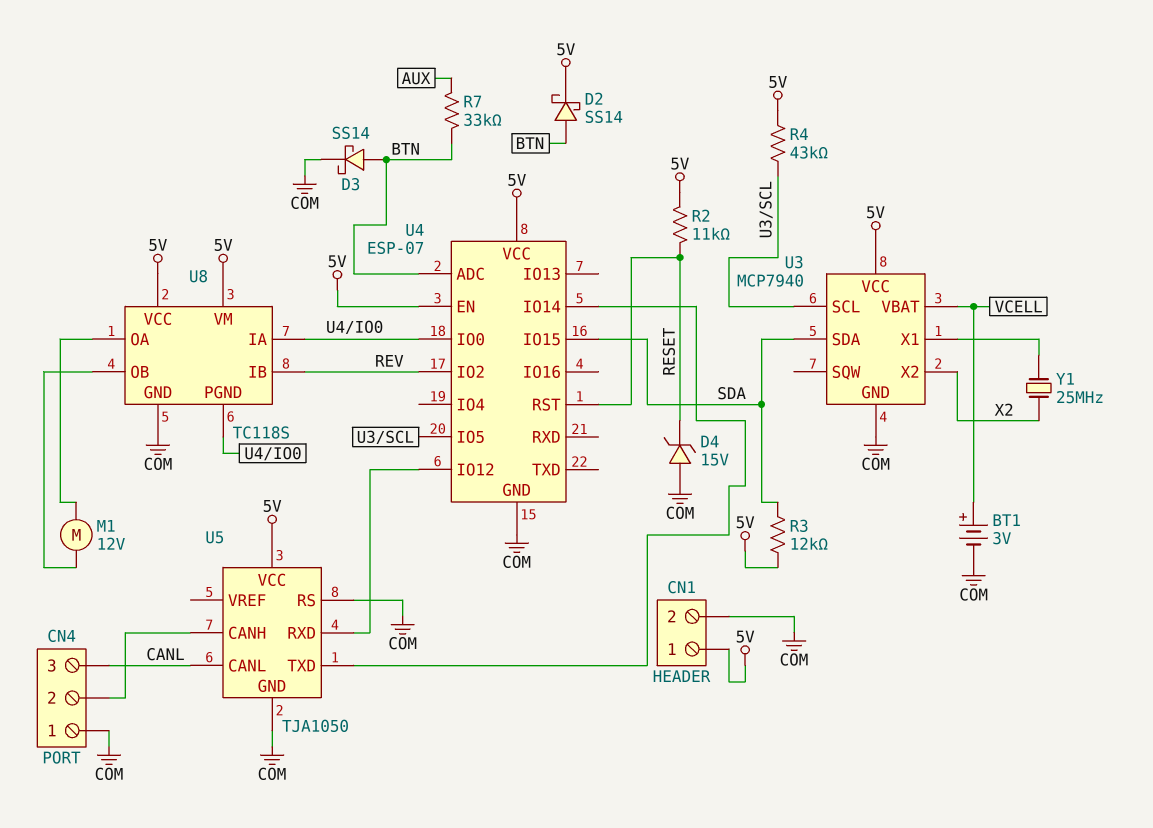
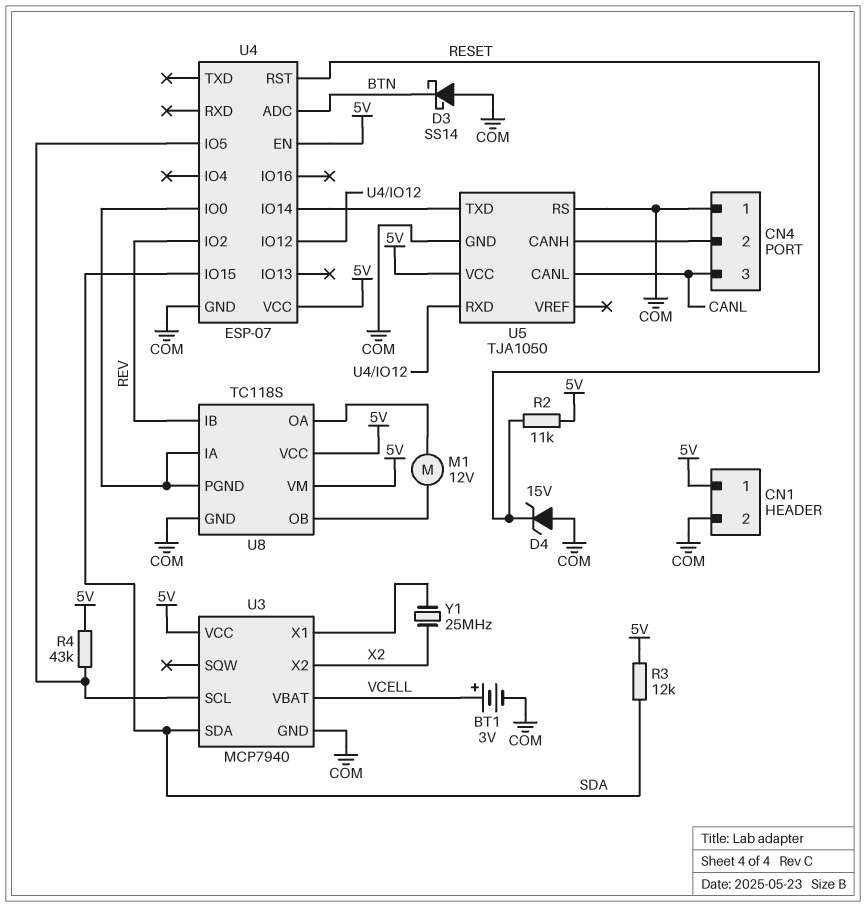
D2: schottky SS14 (A BTN, K 5V) -> none
D3: schottky SS14 (A BTN, K COM) -> schottky SS14 (A COM, K BTN)
R7: 33k (AUX, BTN) -> none

